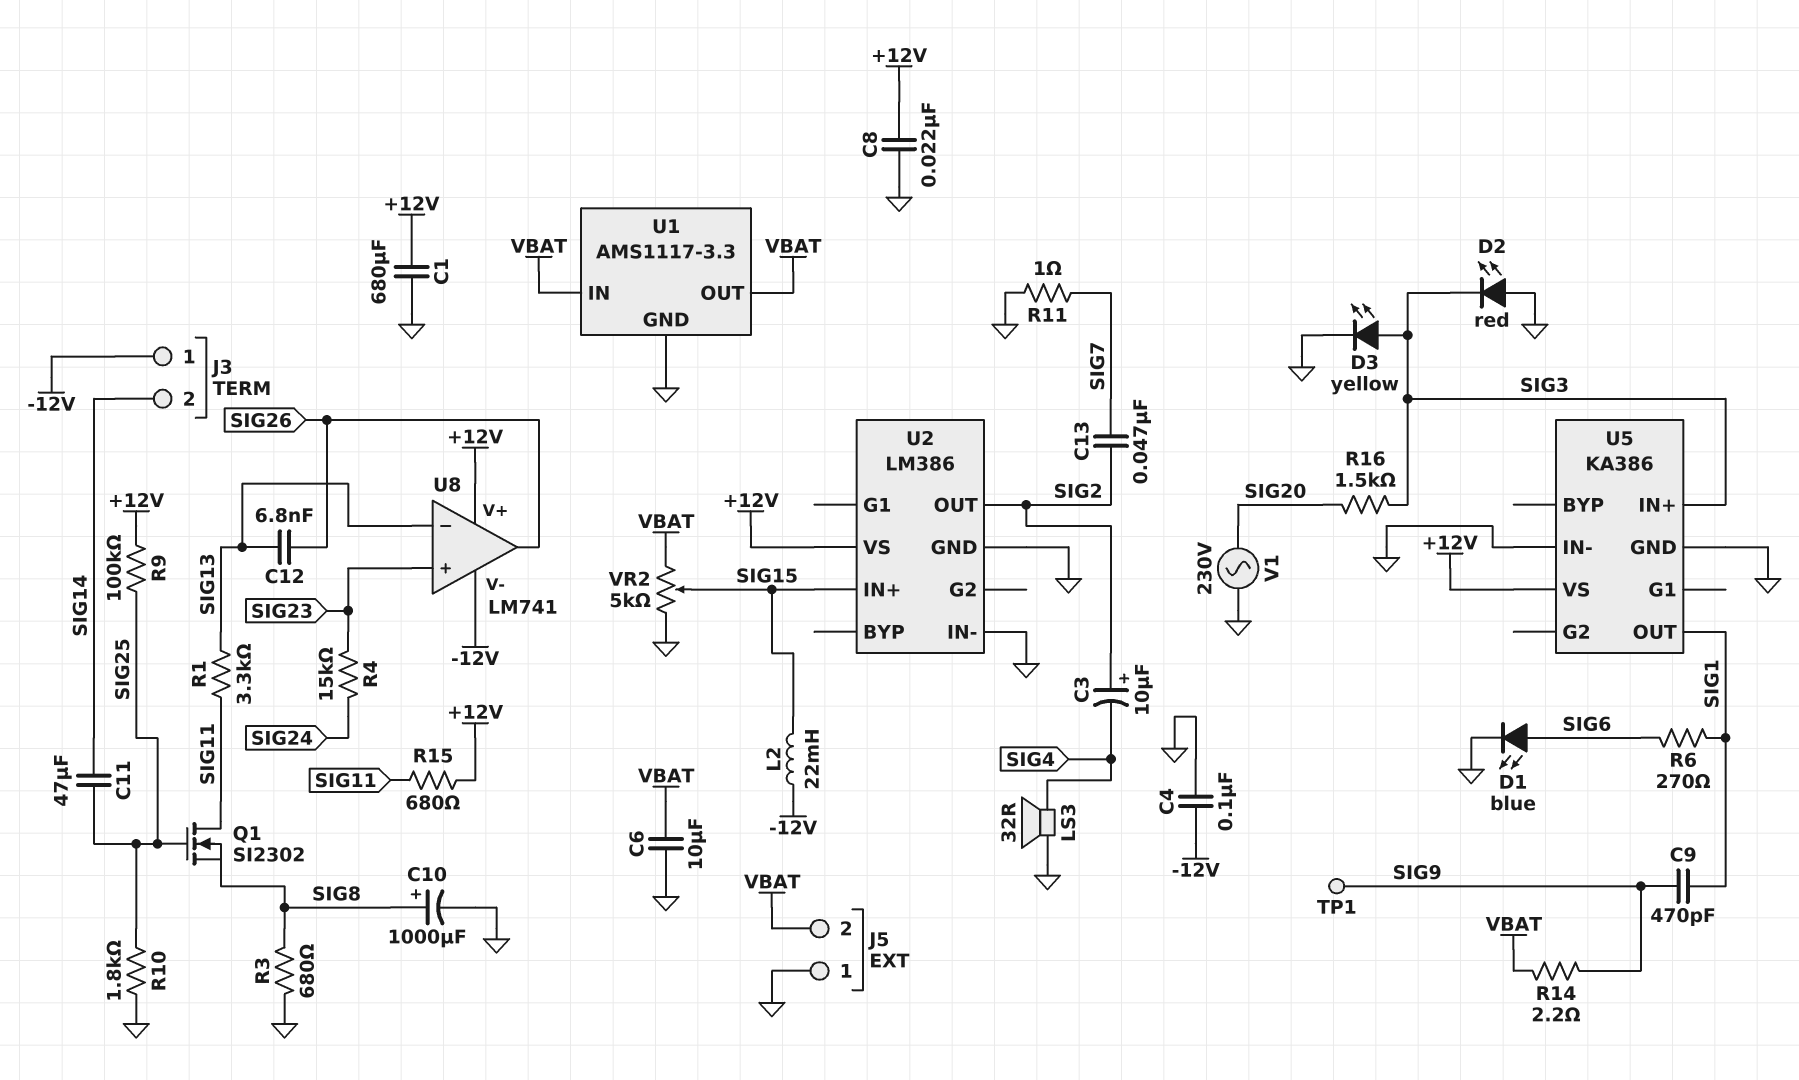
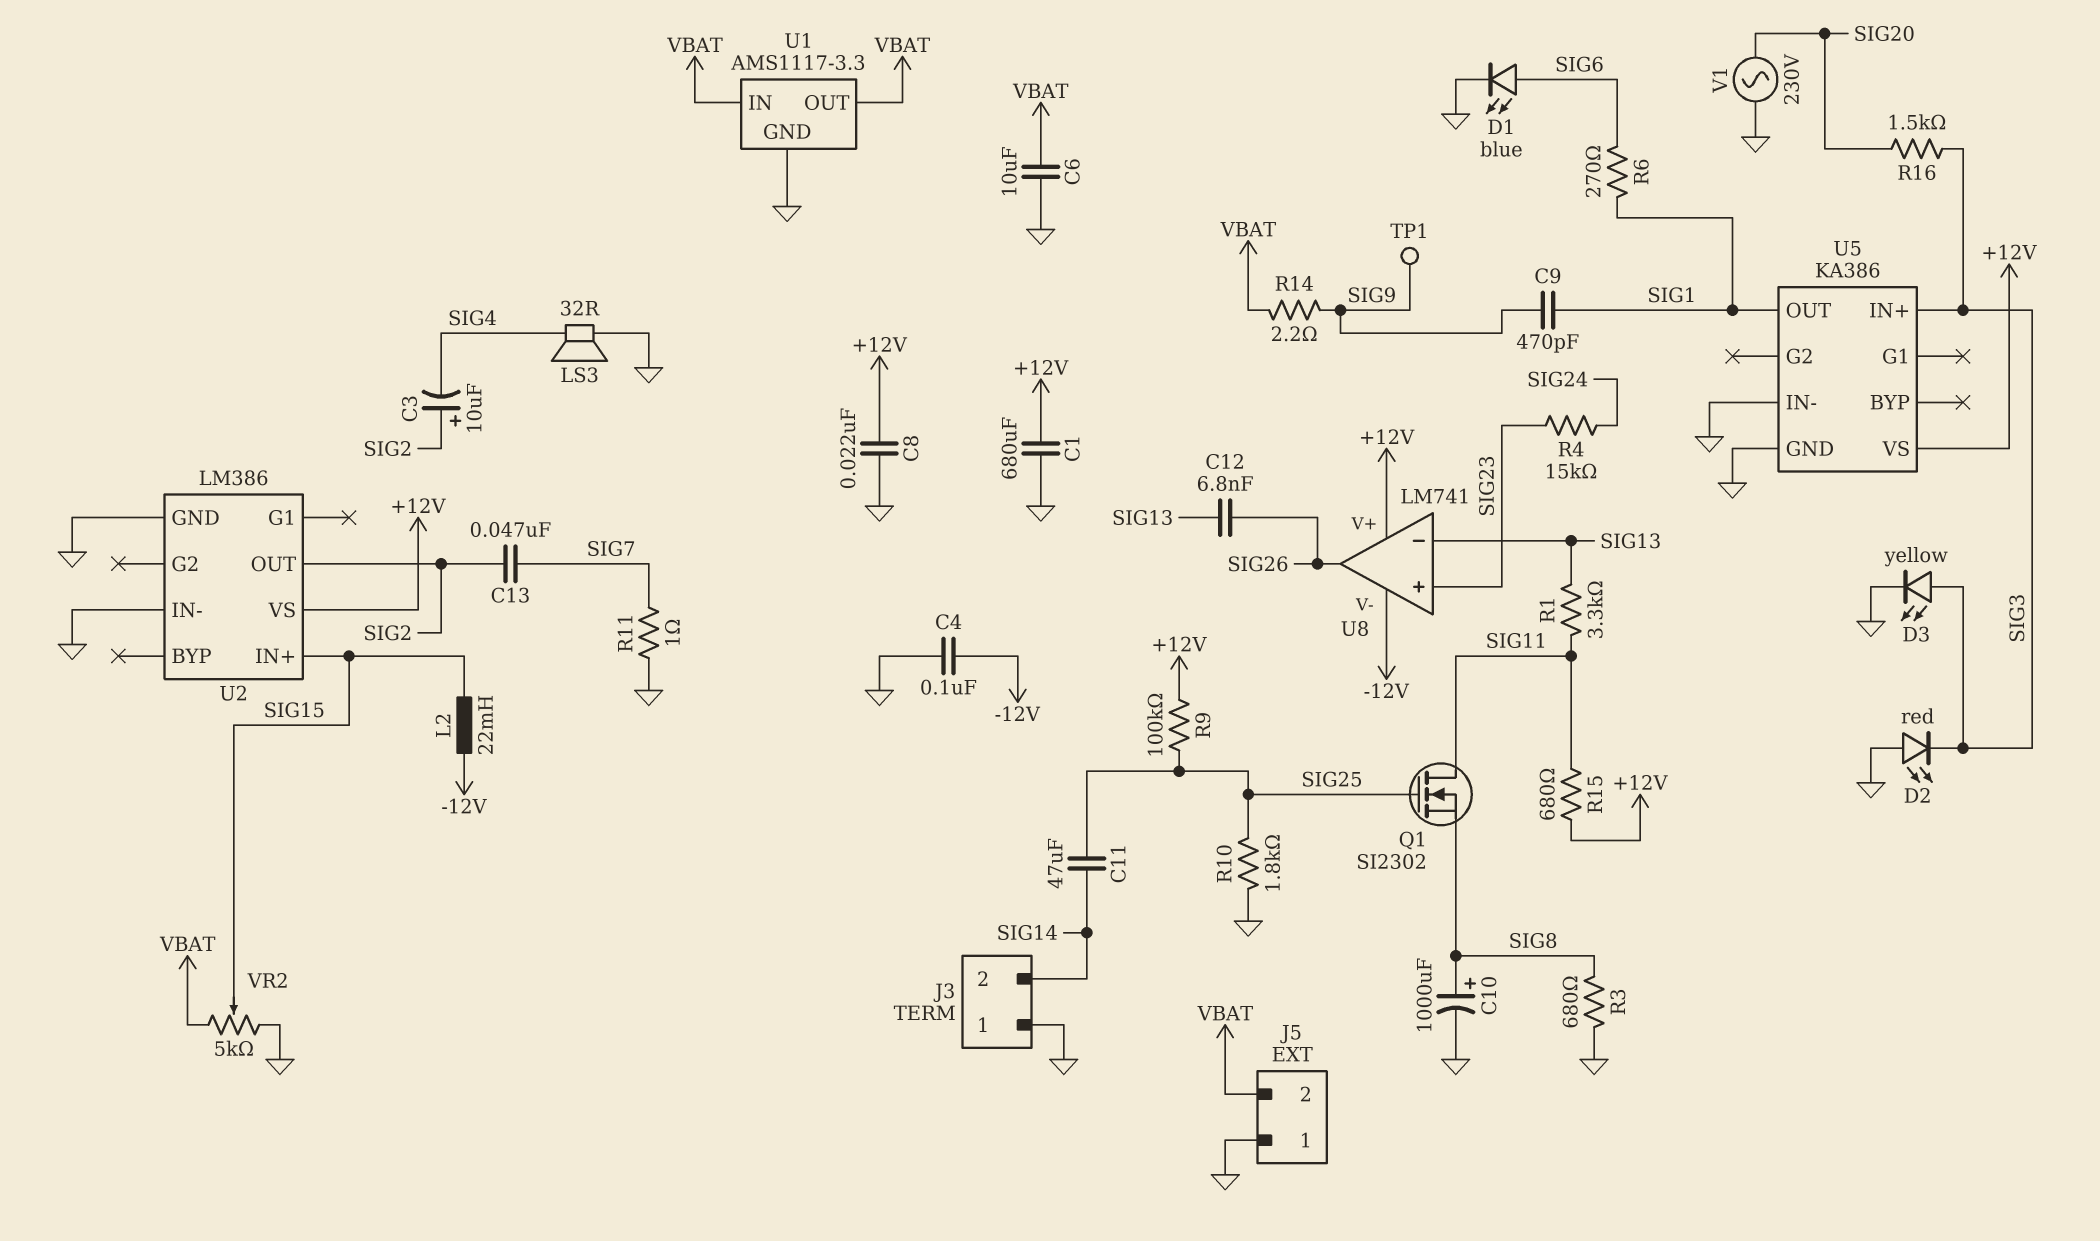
J3 pin 1: -12V -> GND

